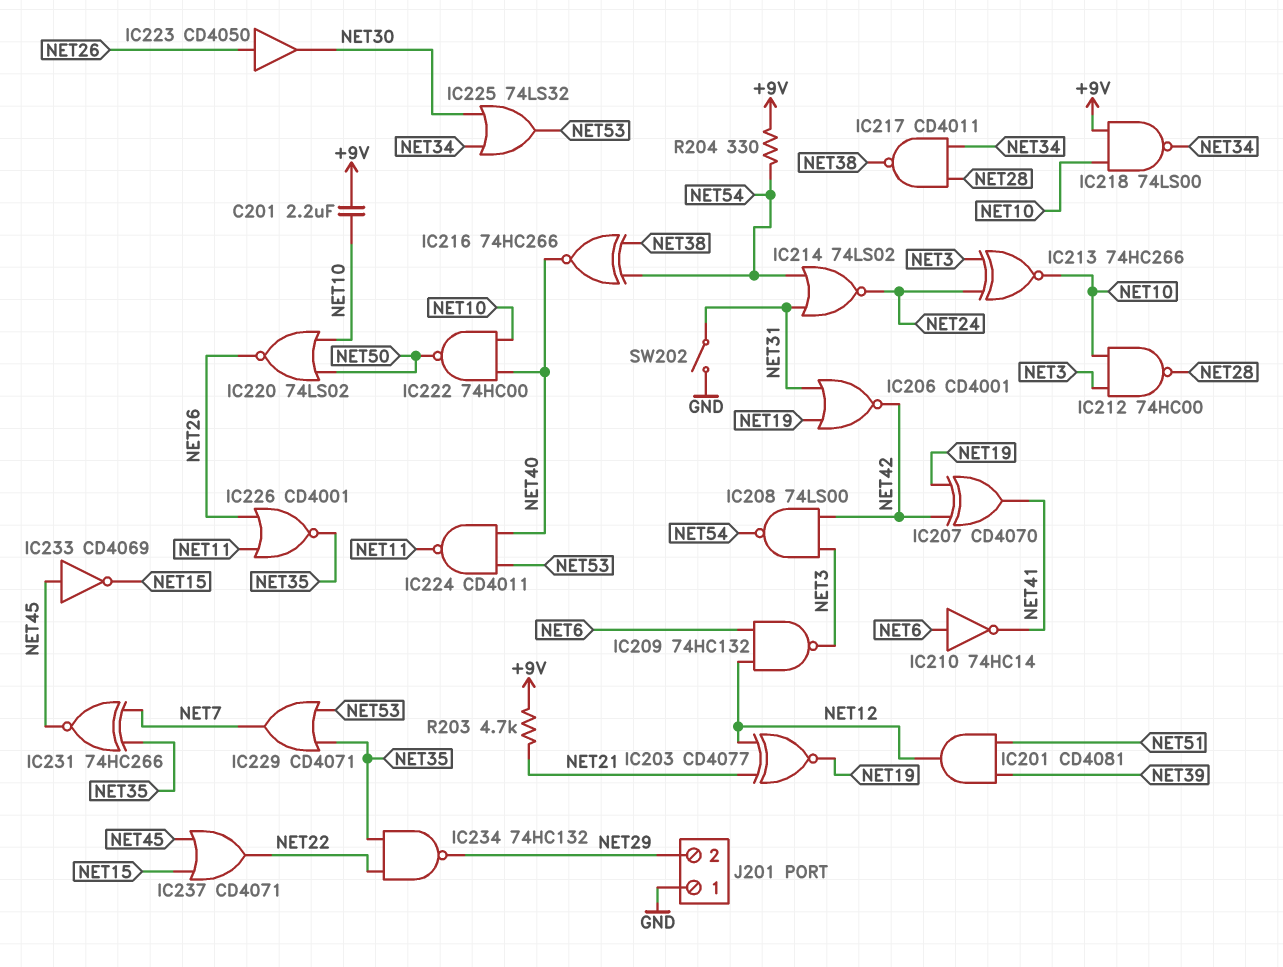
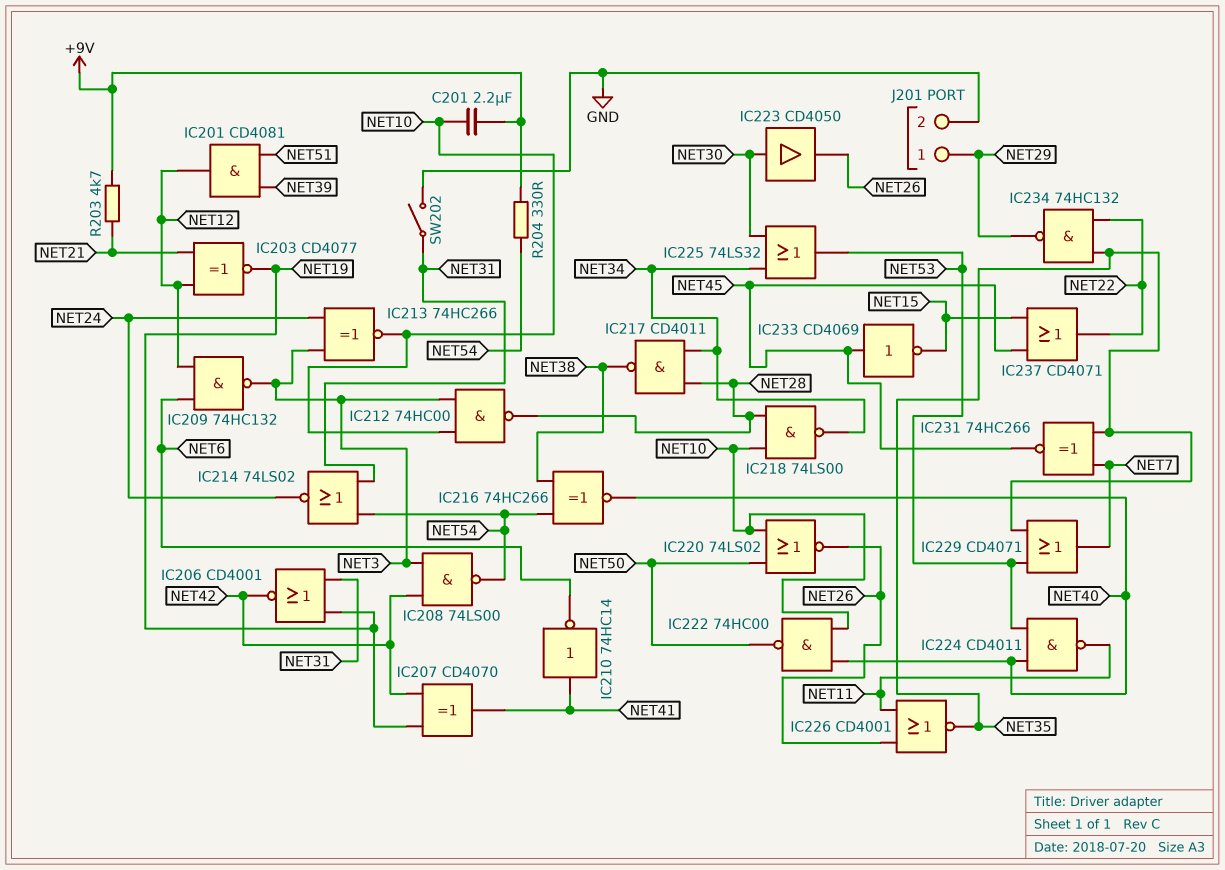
IC210: NOT 74HC14 (in NET6, out NET41) -> NOT 74HC14 (in NET41, out NET6)
IC218: NAND 74LS00 (in +9V, in NET10, out NET34) -> NAND 74LS00 (in NET10, in NET28, out NET34)
IC223: buffer CD4050 (in NET26, out NET30) -> buffer CD4050 (in NET30, out NET26)
J201 pin 1: GND -> NET29
J201 pin 2: NET29 -> GND

